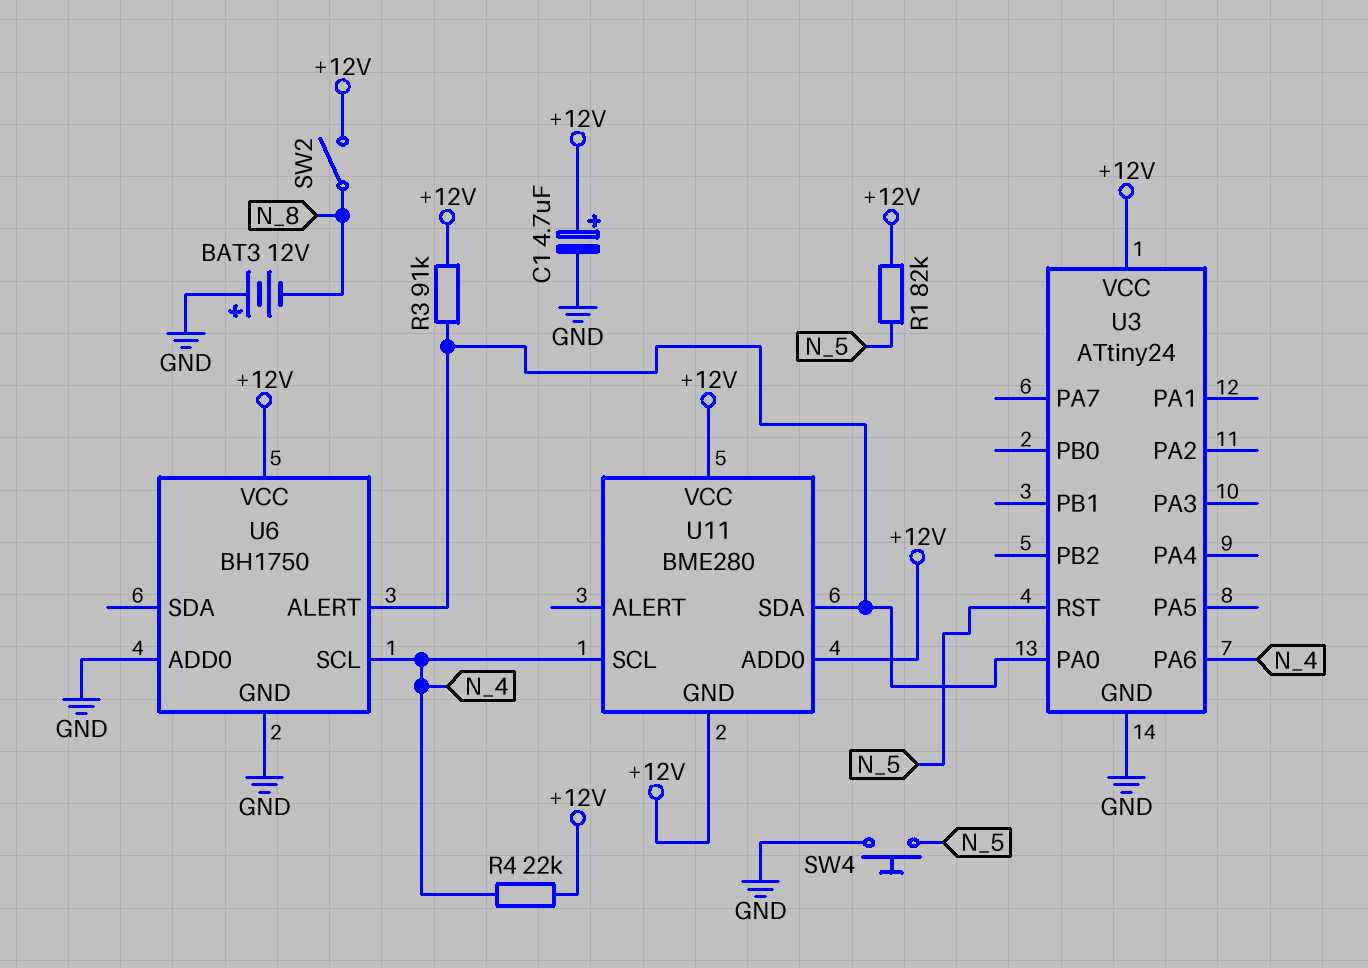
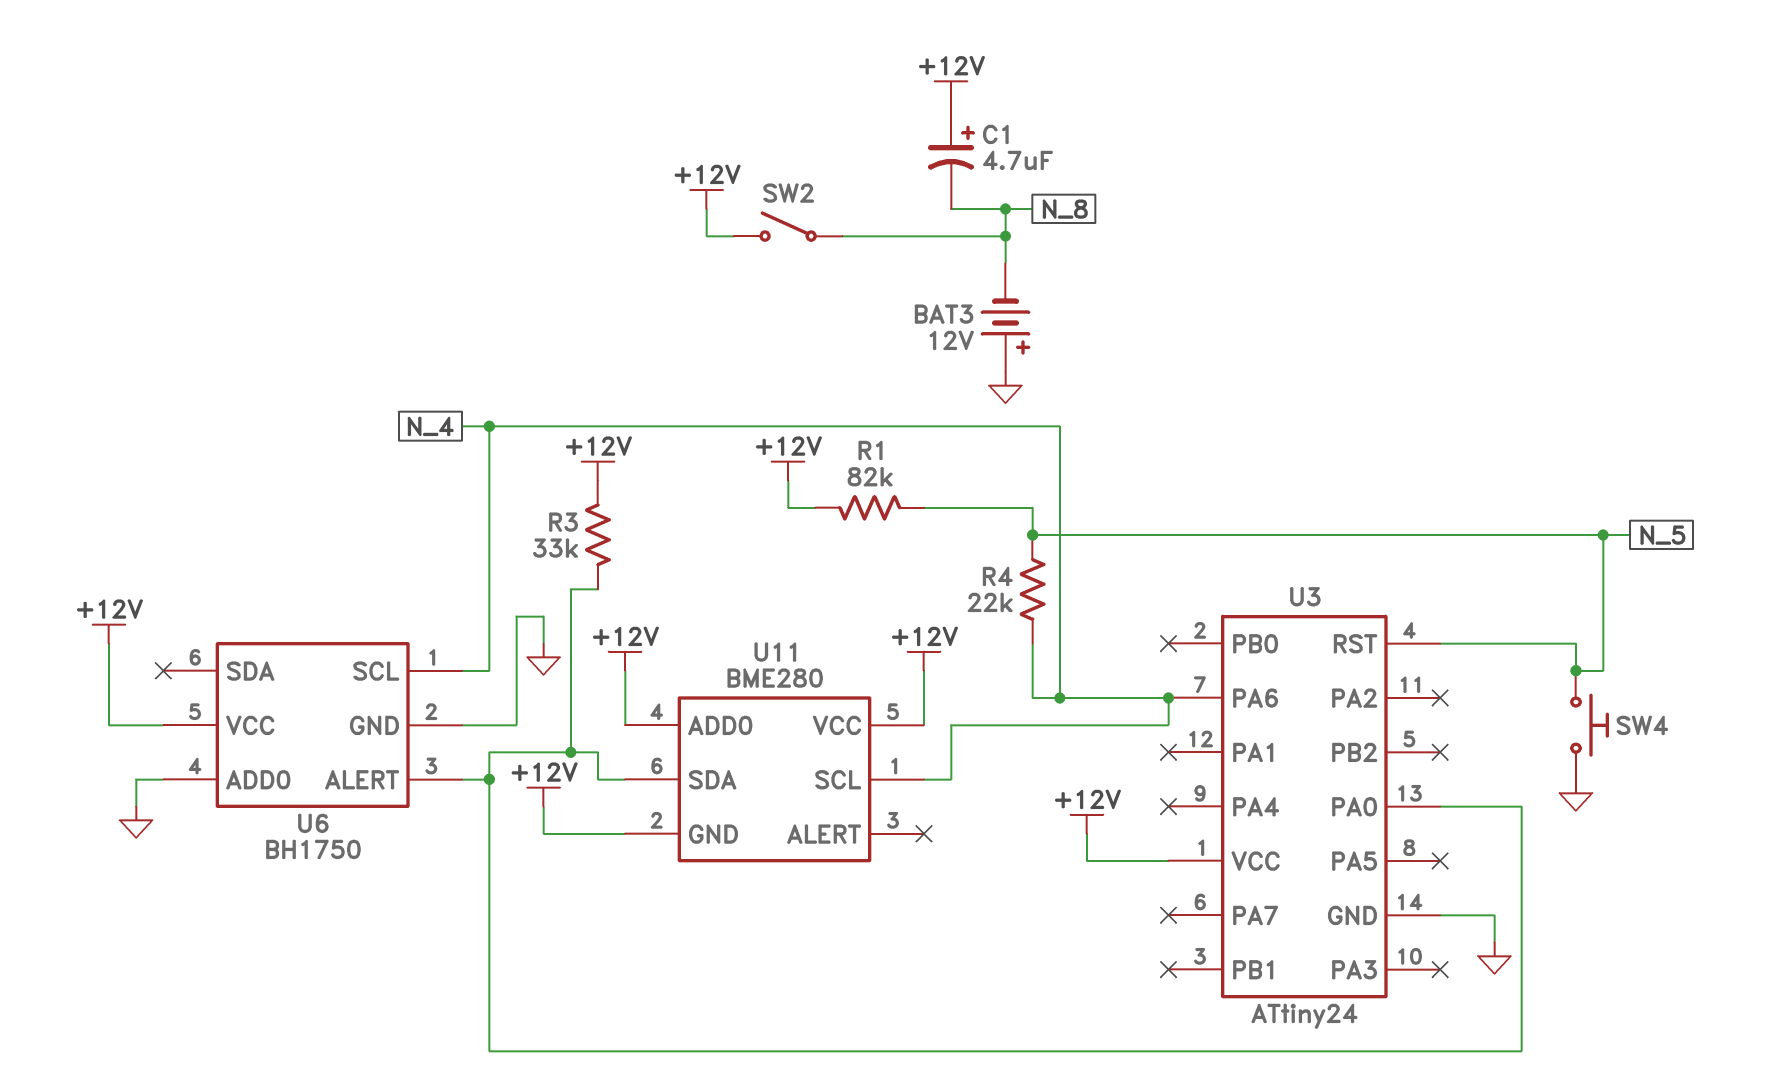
C1: 4.7uF (plus +12V, minus GND) -> 4.7uF (plus +12V, minus N_8)
R3: 91k (+12V, U3/PA0) -> 33k (+12V, U3/PA0)
R4: 22k (+12V, N_4) -> 22k (N_4, N_5)

